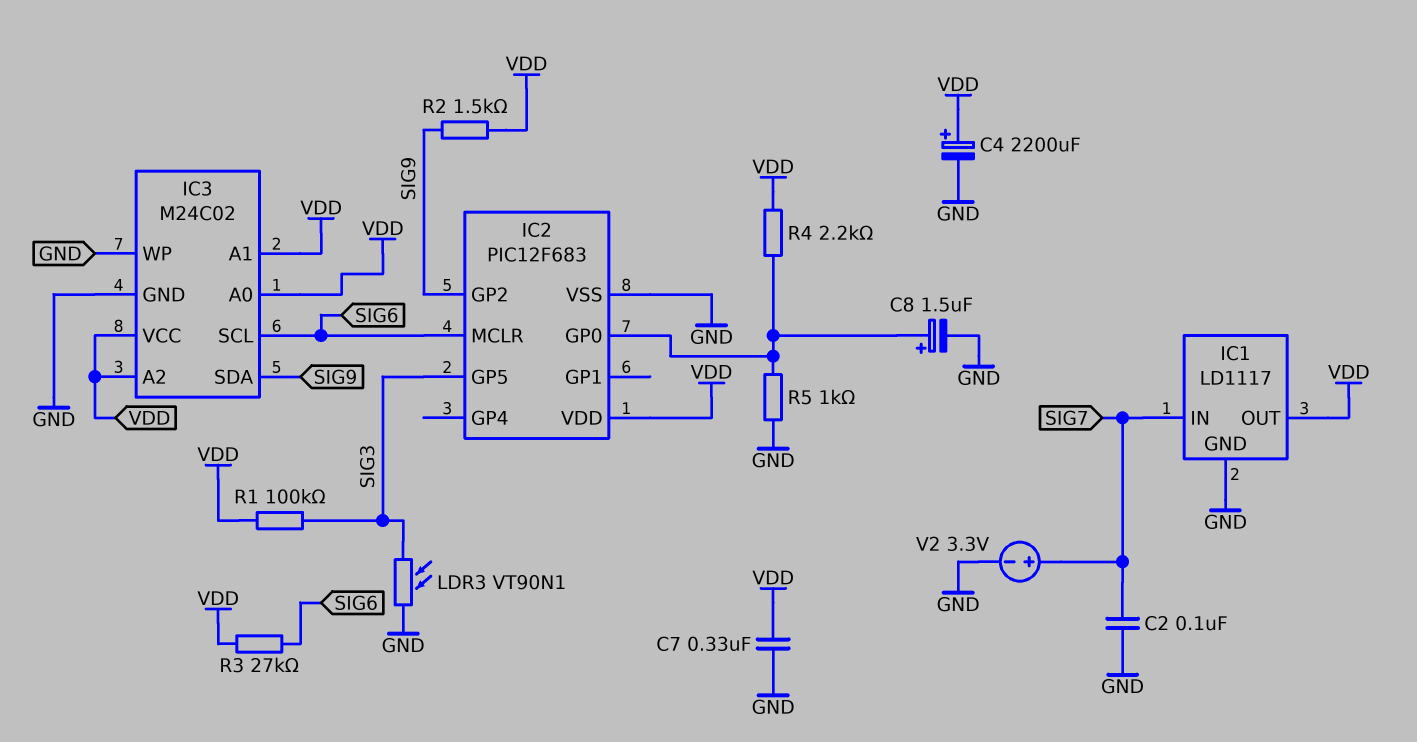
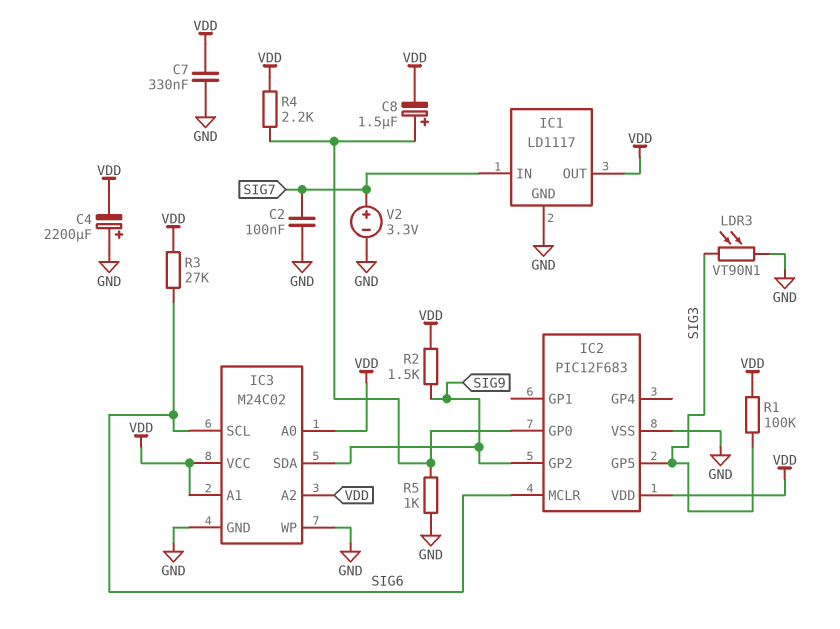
C4: 2200uF (plus VDD, minus GND) -> 2200uF (plus GND, minus VDD)
C8: 1.5uF (plus IC2/GP0, minus GND) -> 1.5uF (plus IC2/GP0, minus VDD)

